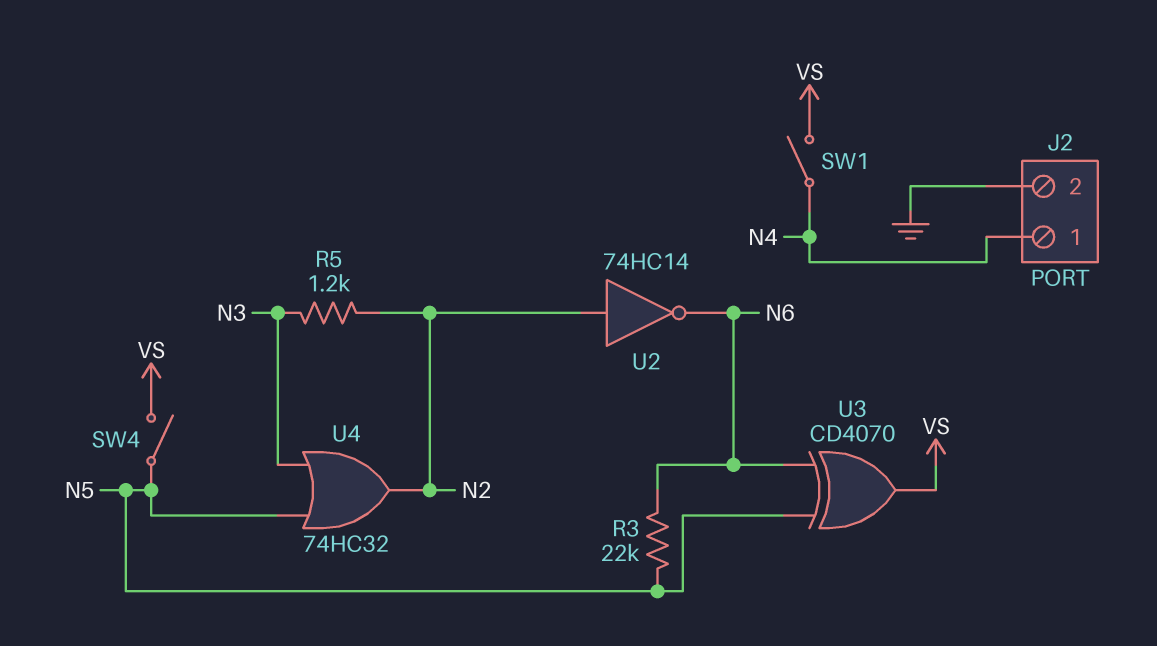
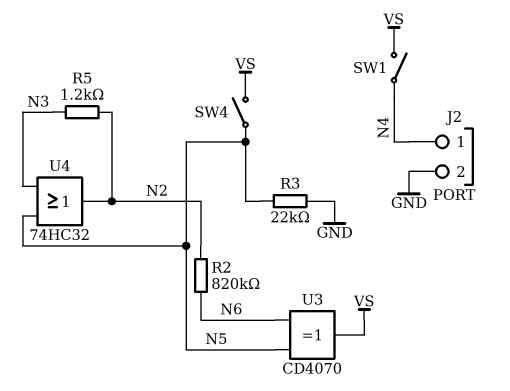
R2: none -> 820k (N2, N6)
R3: 22k (N5, N6) -> 22k (GND, N5)
U2: NOT 74HC14 (in N2, out N6) -> none

